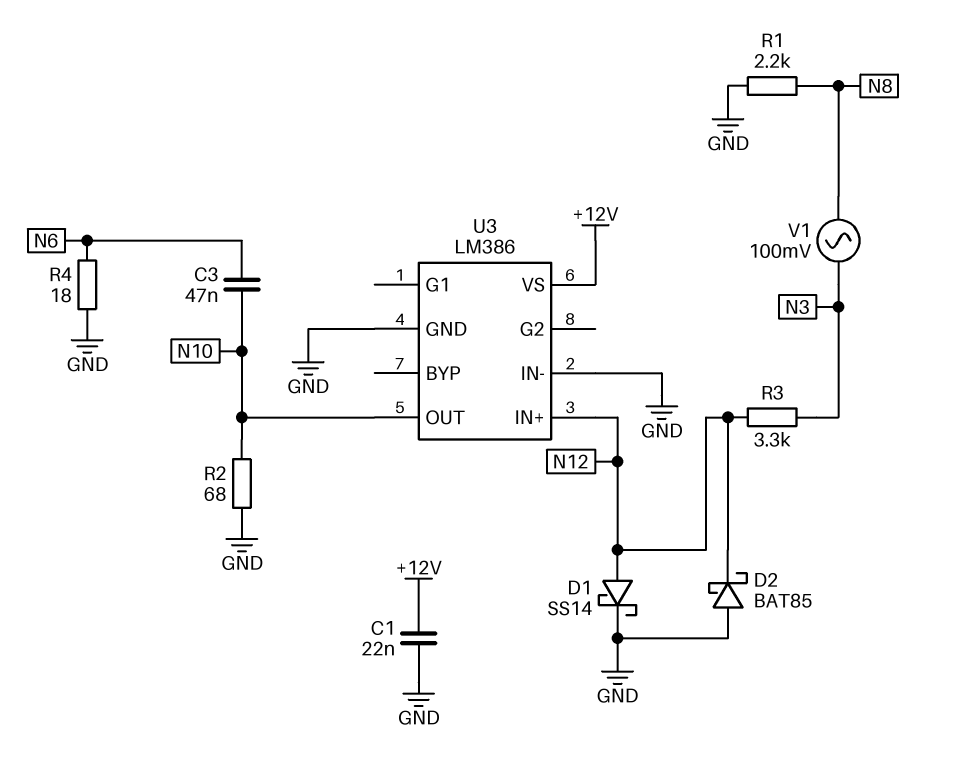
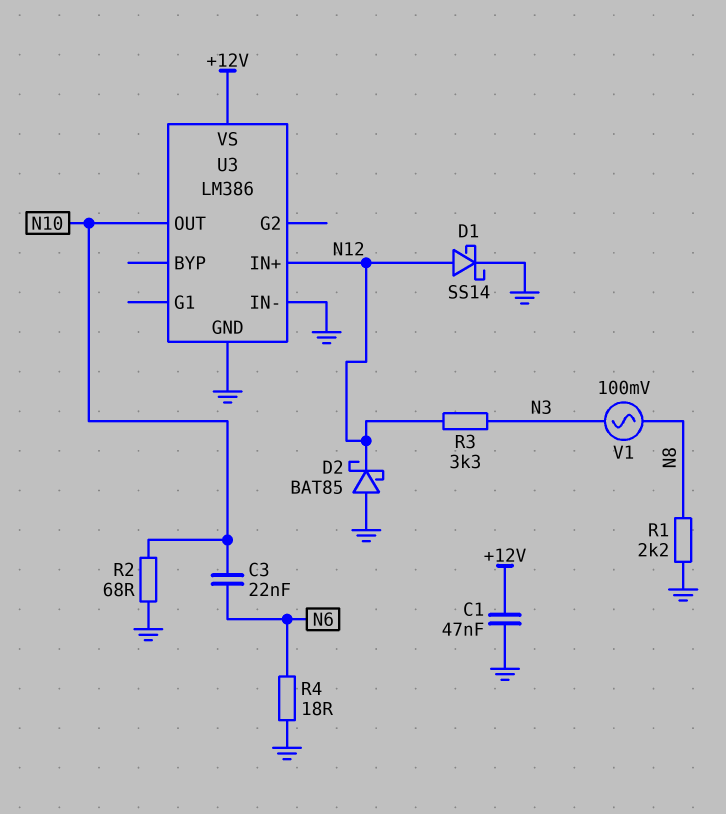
C1: 22nF (+12V, GND) -> 47nF (+12V, GND)
C3: 47nF (N6, N10) -> 22nF (N6, N10)

